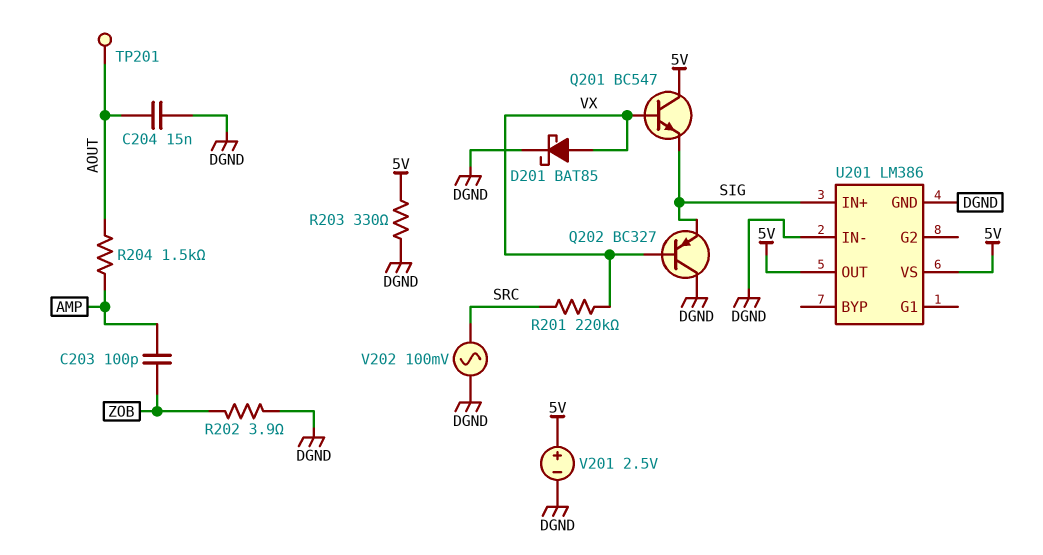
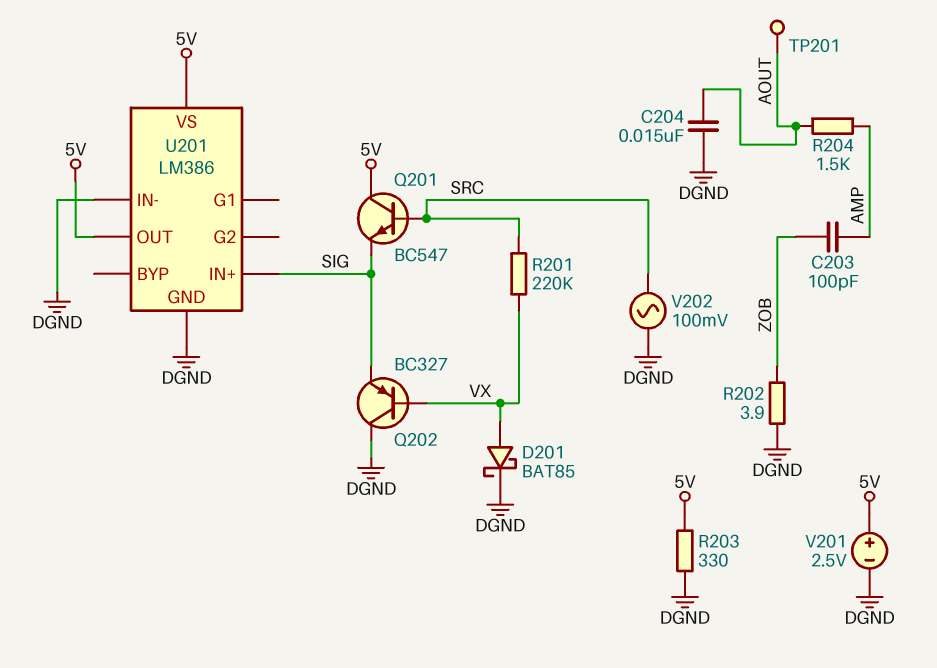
Q201: NPN BC547 (B VX, C 5V, E SIG) -> NPN BC547 (B SRC, C 5V, E SIG)

